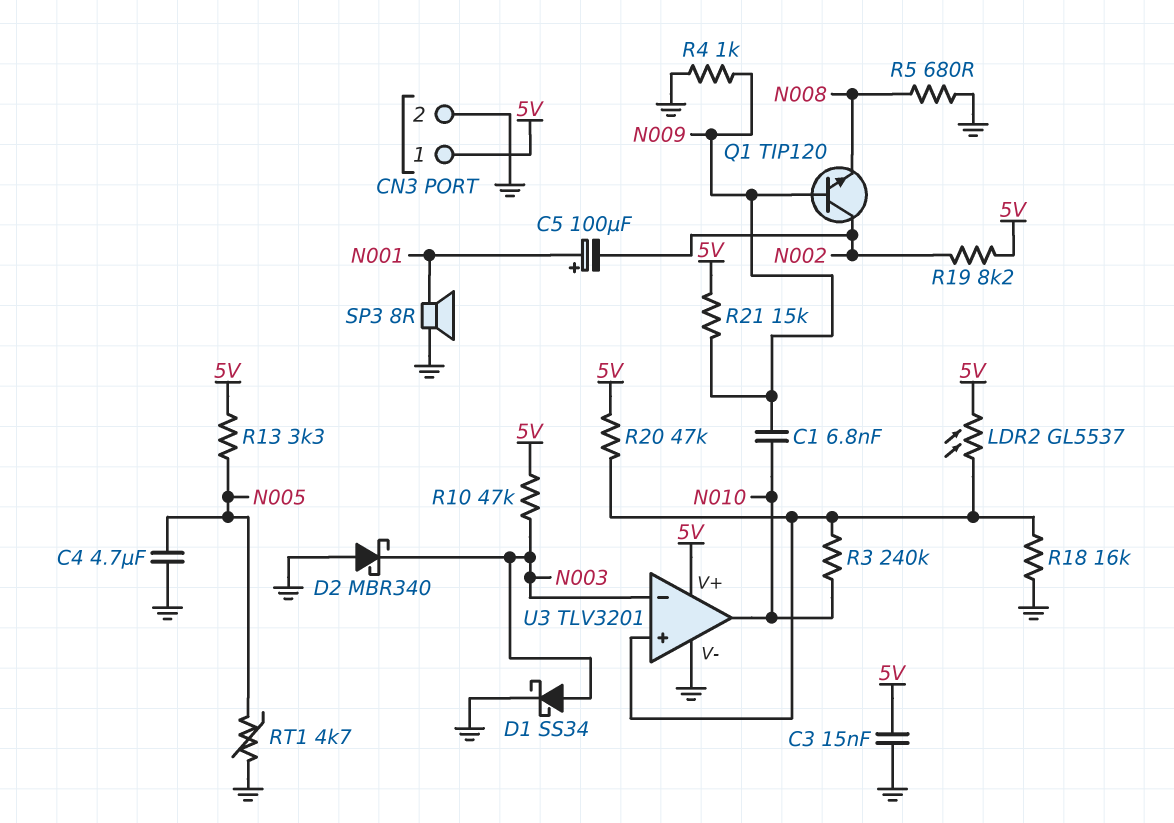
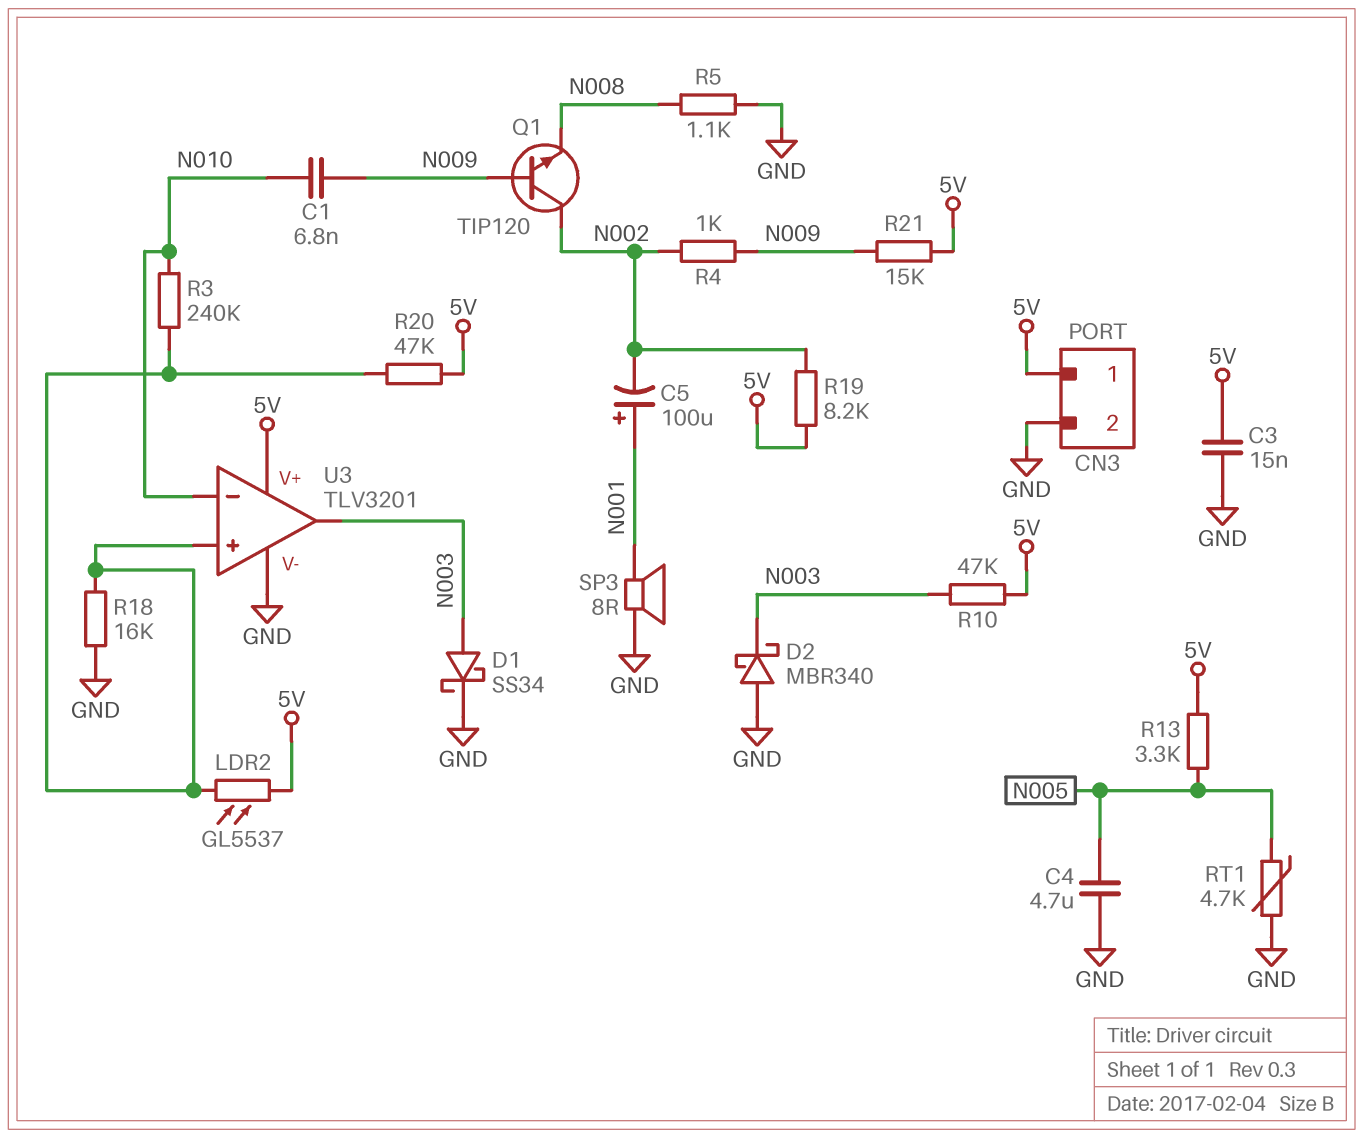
R4: 1k (GND, N009) -> 1k (N002, N009)
R5: 680 (GND, N008) -> 1.1k (GND, N008)
U3 pin in-: N003 -> N010
U3 pin out: N010 -> N003

